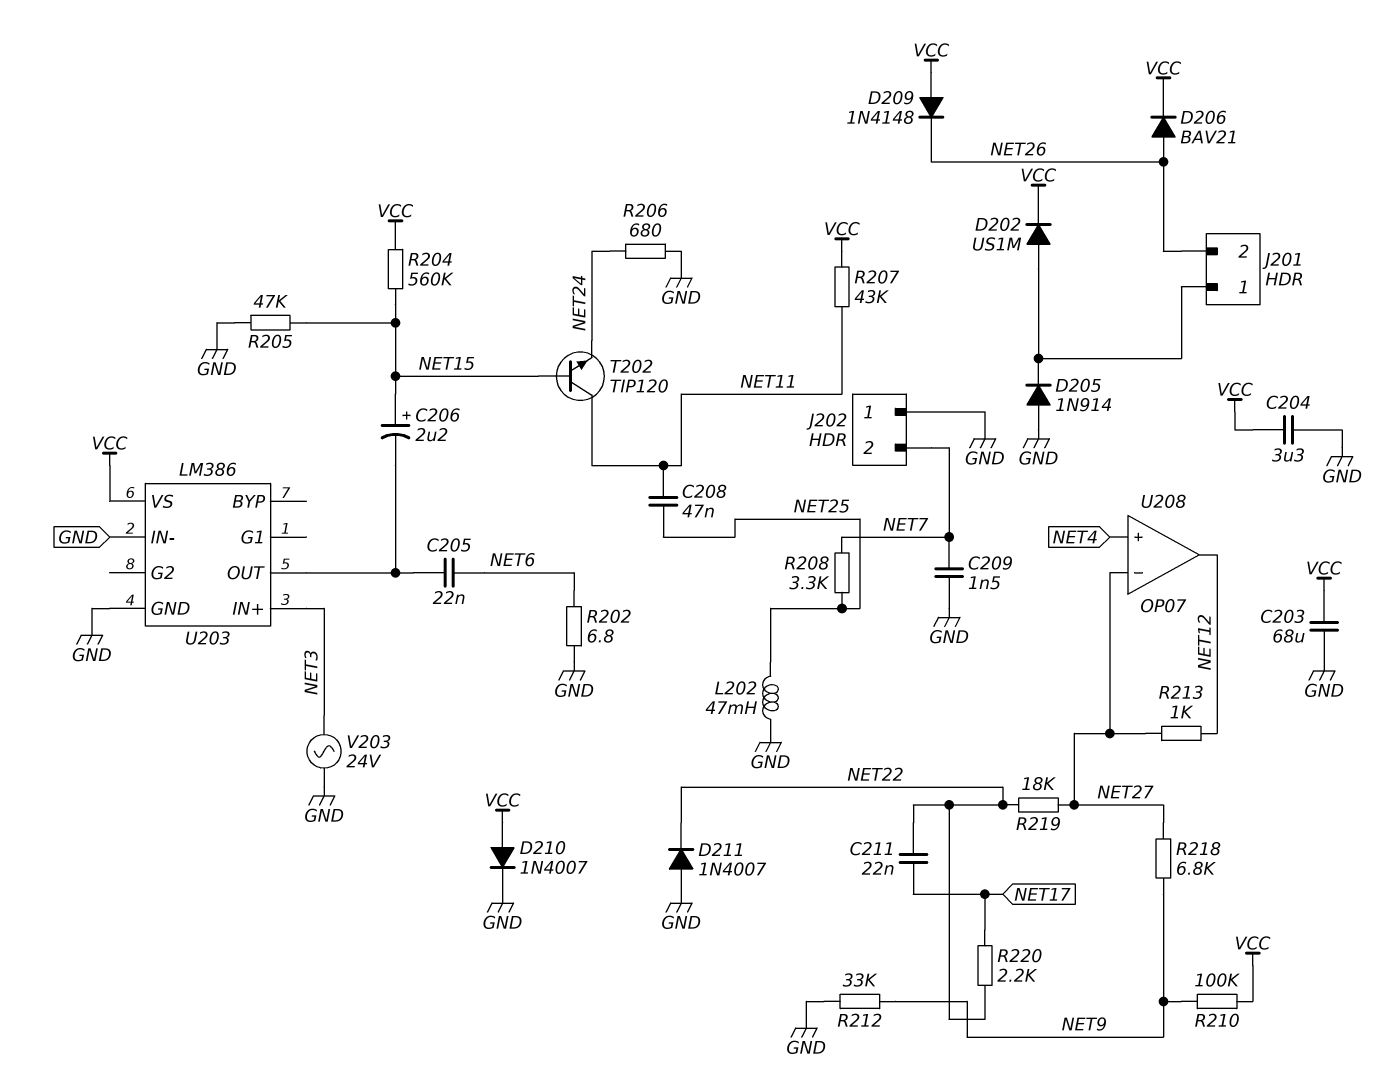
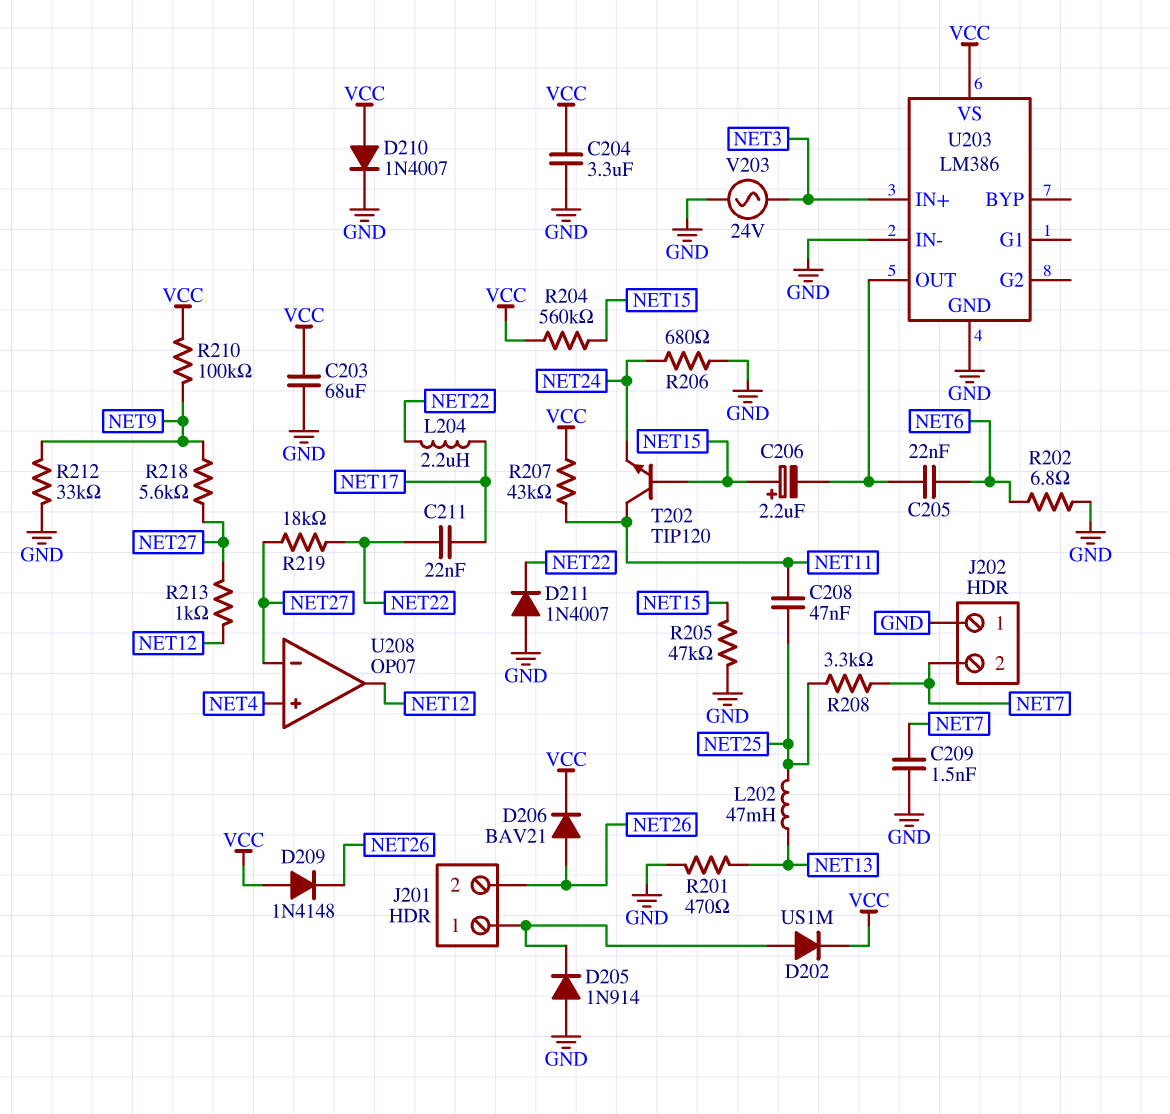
L202: 47mH (GND, NET25) -> 47mH (NET13, NET25)
L204: none -> 2.2uH (NET17, NET22)
R201: none -> 470 (GND, NET13)
R218: 6.8k (NET9, NET27) -> 5.6k (NET9, NET27)
R220: 2.2k (NET17, NET22) -> none

